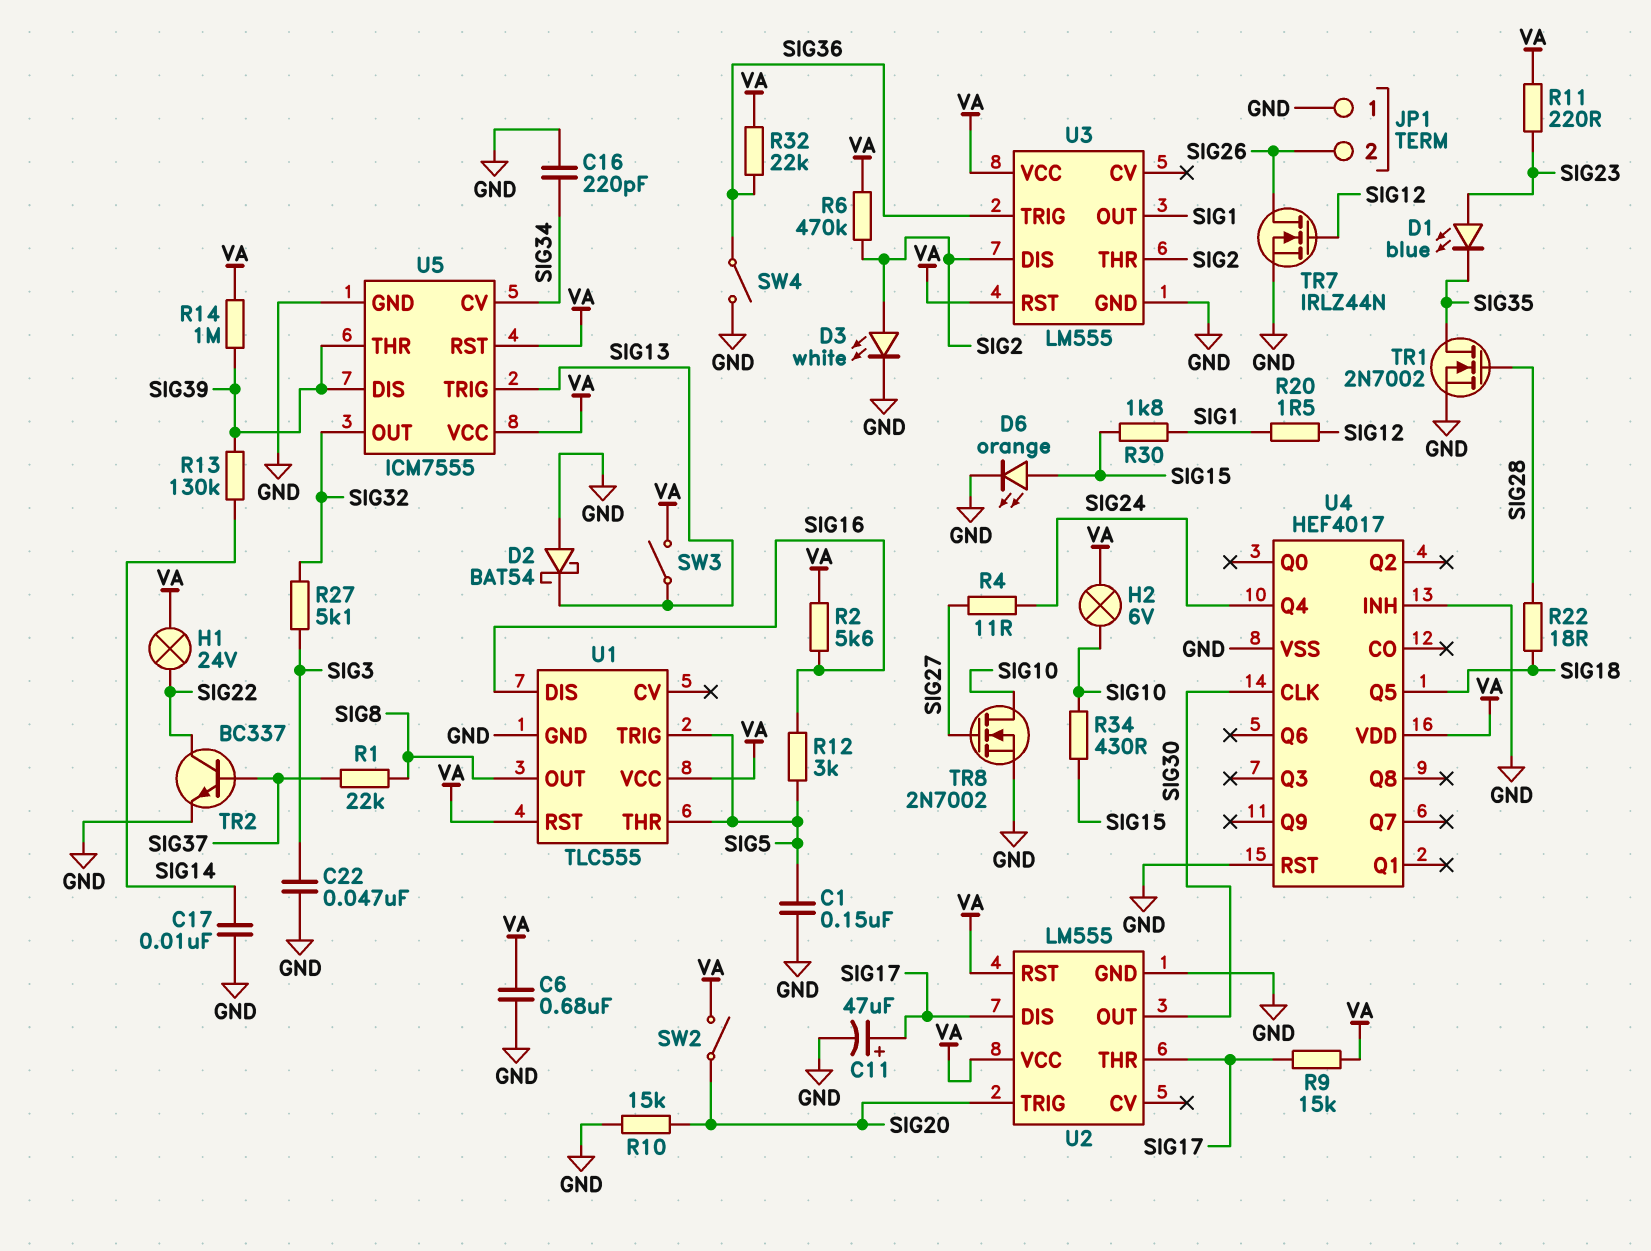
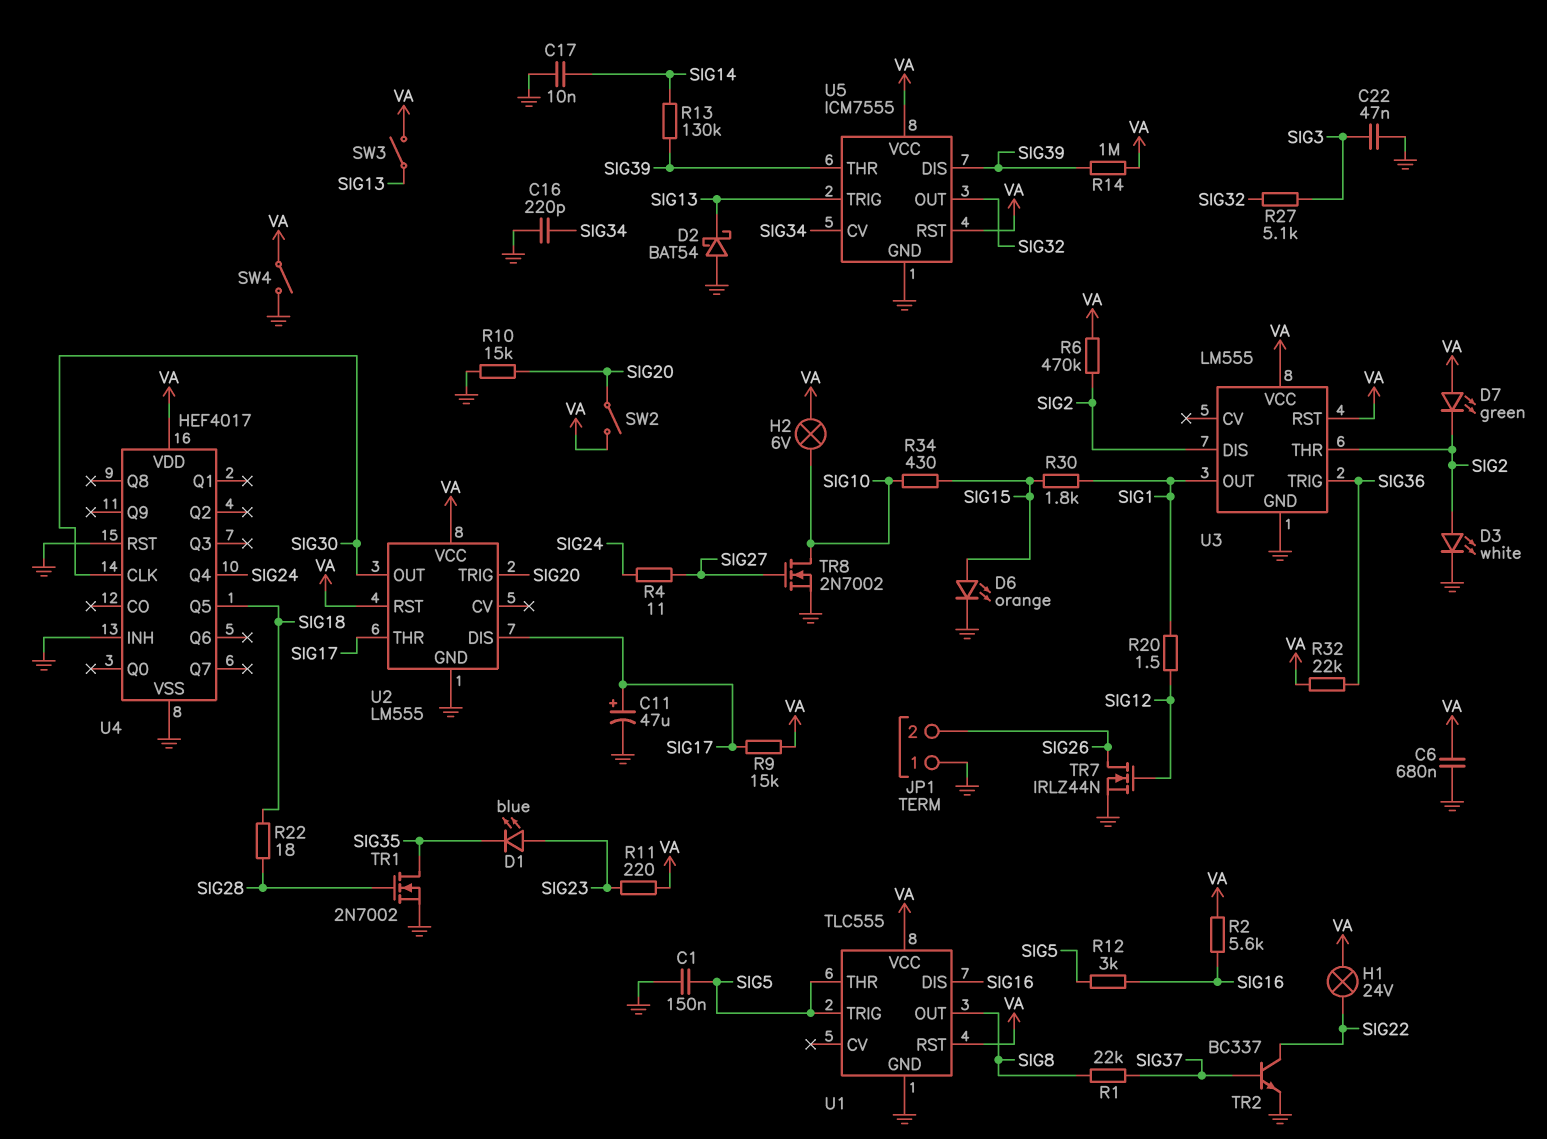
D7: none -> LED green (A VA, K SIG2)
SW4: switch (GND, SIG36) -> switch (GND, VA)

